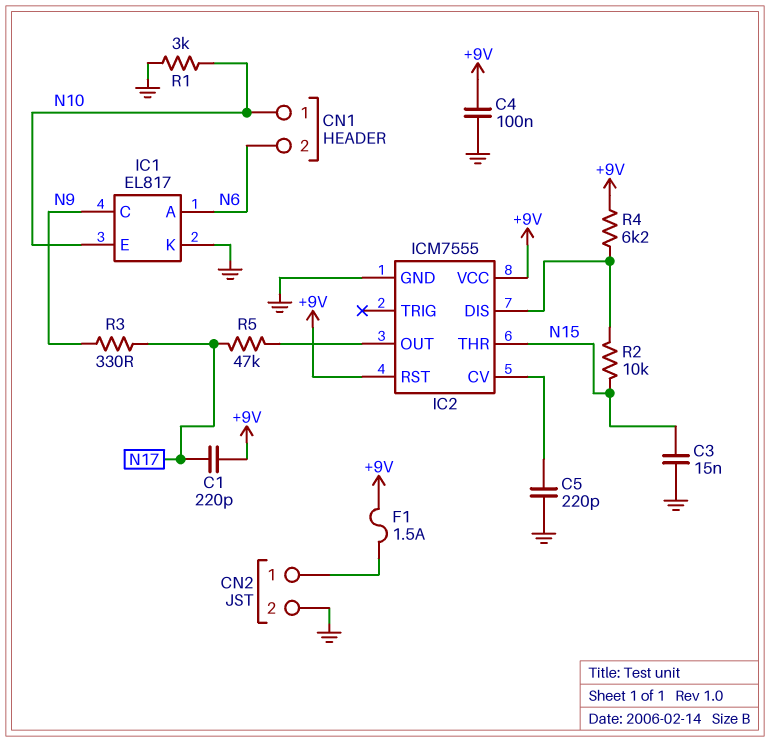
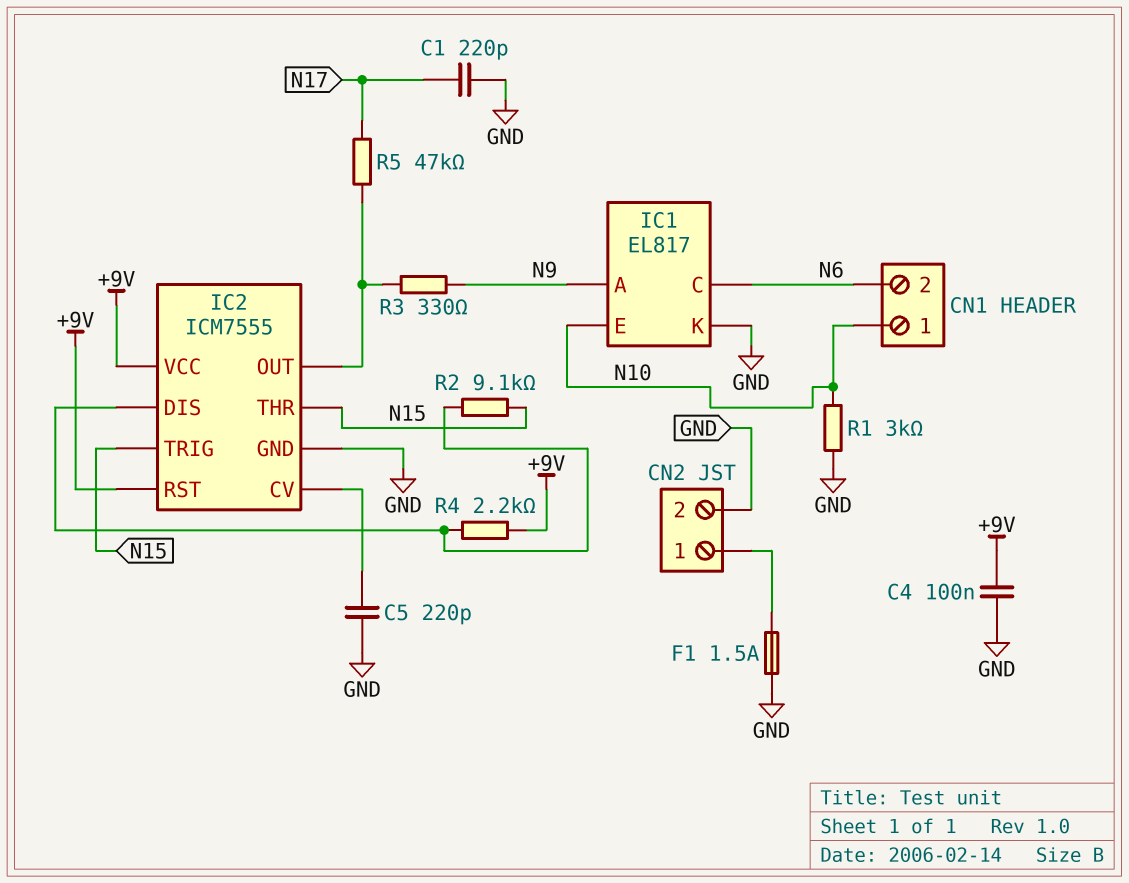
C1: 220pF (+9V, N17) -> 220pF (GND, N17)
C3: 15nF (GND, N15) -> none
F1: 1.5A (+9V, CN2/1) -> 1.5A (CN2/1, GND)
IC1 pin A: N6 -> N9
IC1 pin C: N9 -> N6
IC2 pin TRIG: none -> N15
R2: 10k (IC2/DIS, N15) -> 9.1k (IC2/DIS, N15)
R3: 330 (N9, N17) -> 330 (IC2/OUT, N9)
R4: 6.2k (+9V, IC2/DIS) -> 2.2k (+9V, IC2/DIS)

